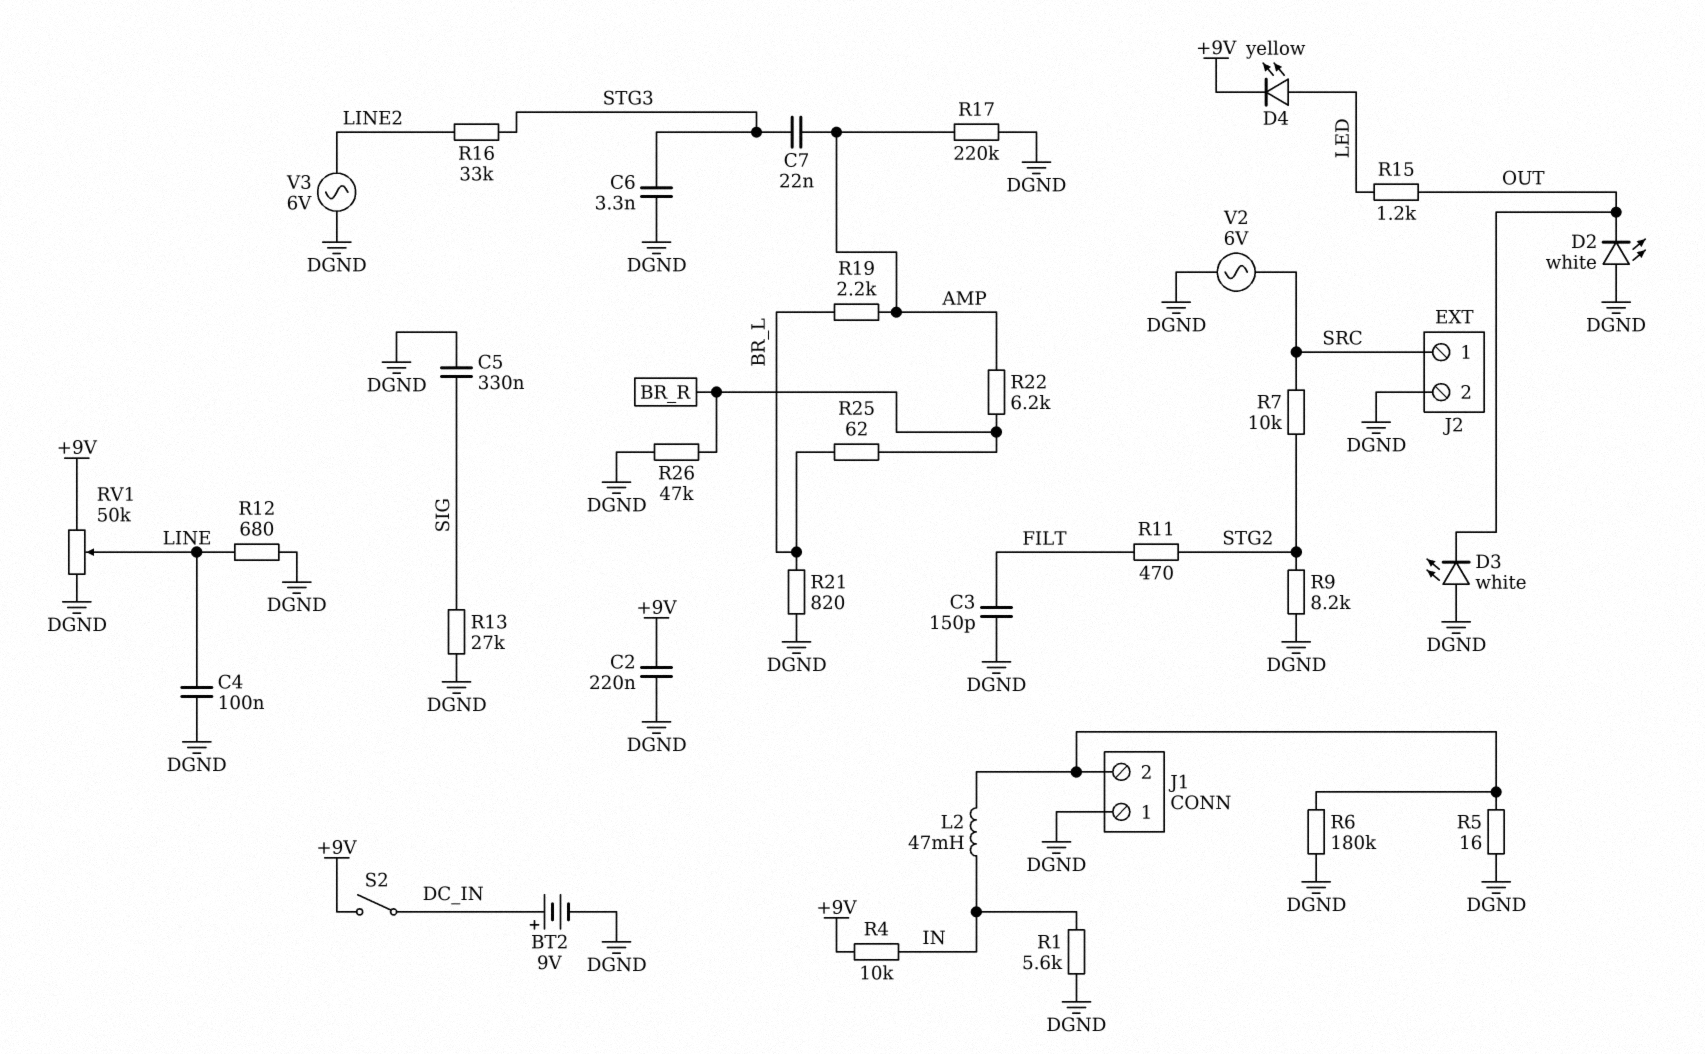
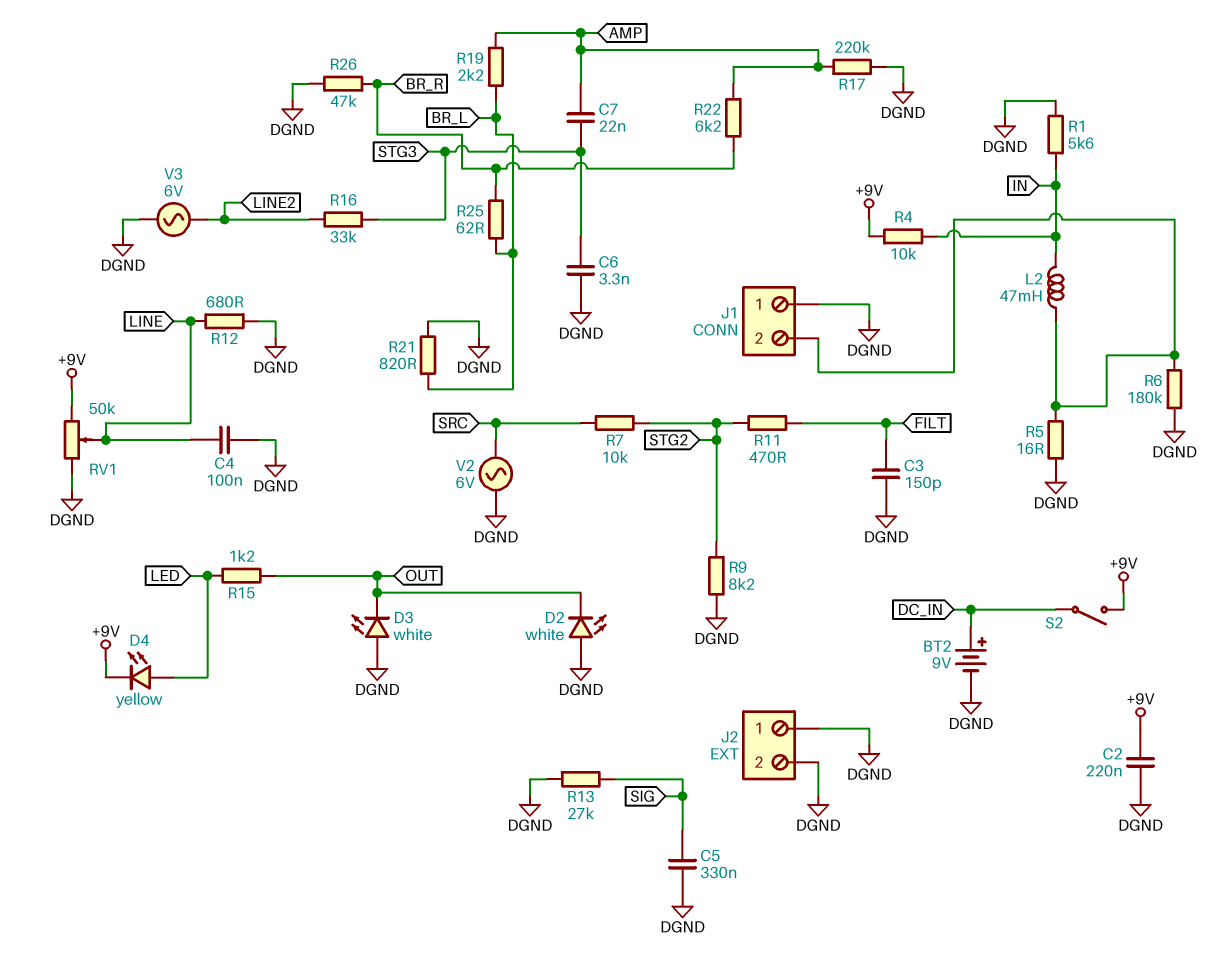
J2 pin 1: SRC -> DGND

